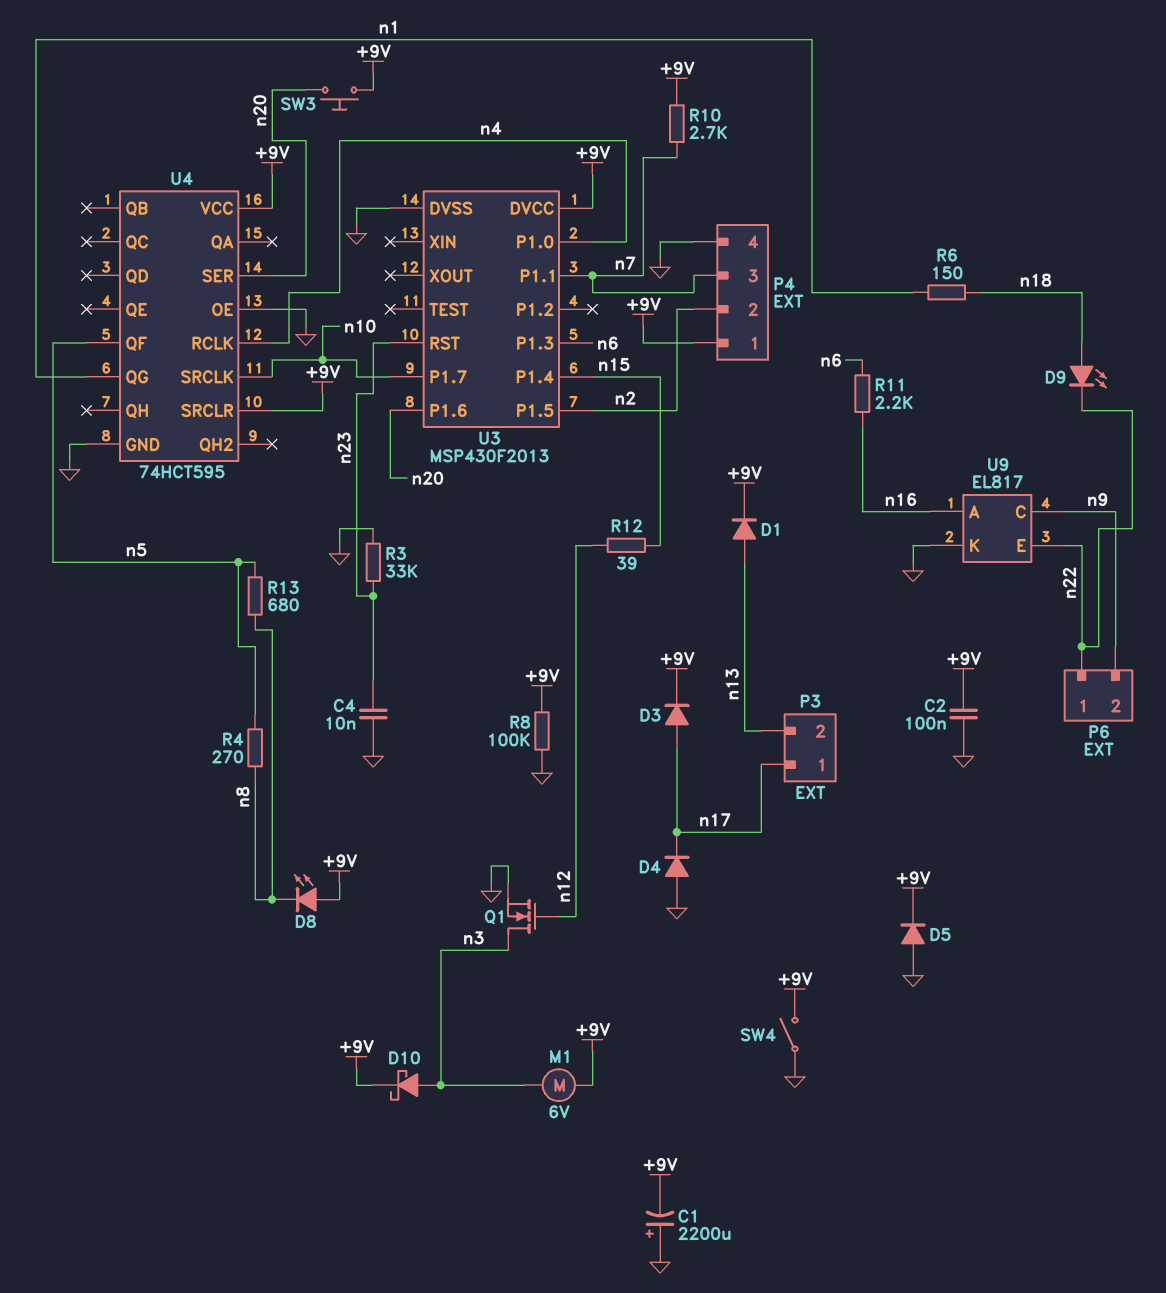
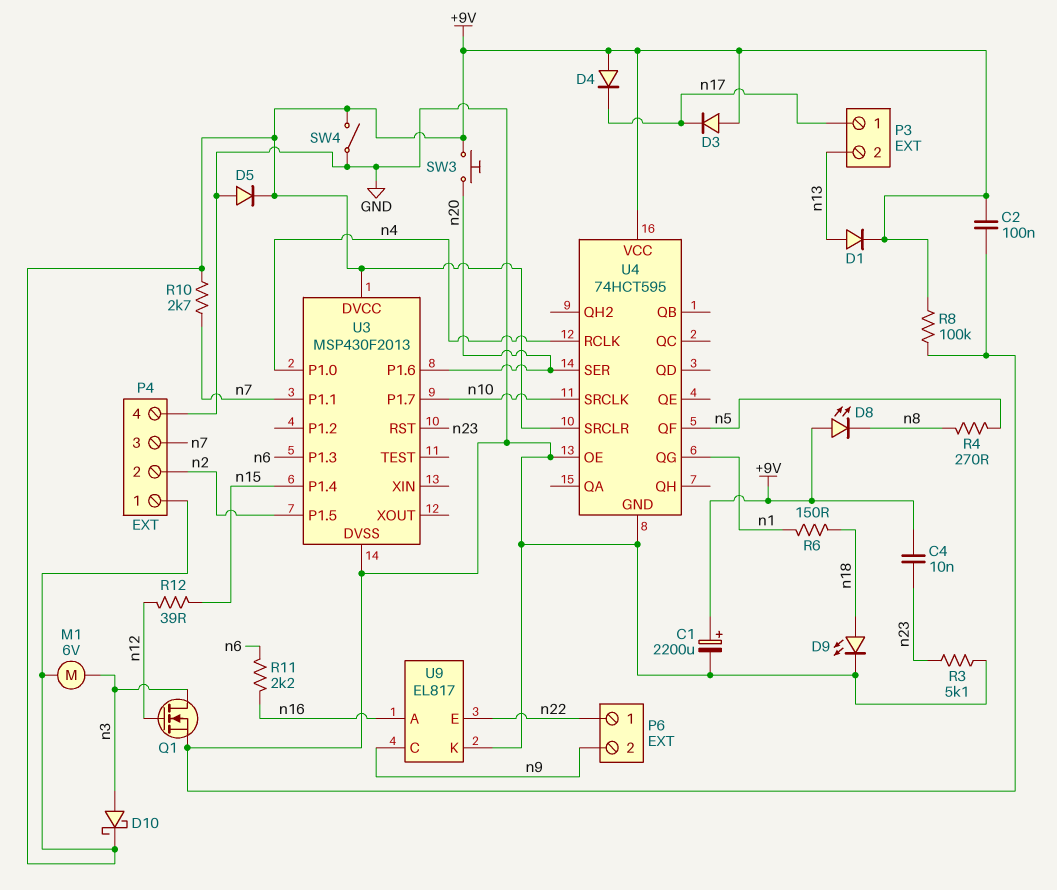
C1: 2200uF (plus GND, minus +9V) -> 2200uF (plus +9V, minus GND)
C4: 10nF (GND, n23) -> 10nF (+9V, n23)
D3: diode (A n17, K +9V) -> diode (A +9V, K n17)
D4: diode (A GND, K n17) -> diode (A +9V, K n17)
D9: LED (A n18, K n22) -> LED (A n18, K GND)
R3: 33k (GND, n23) -> 5.1k (GND, n23)
R13: 680 (n5, n8) -> none

